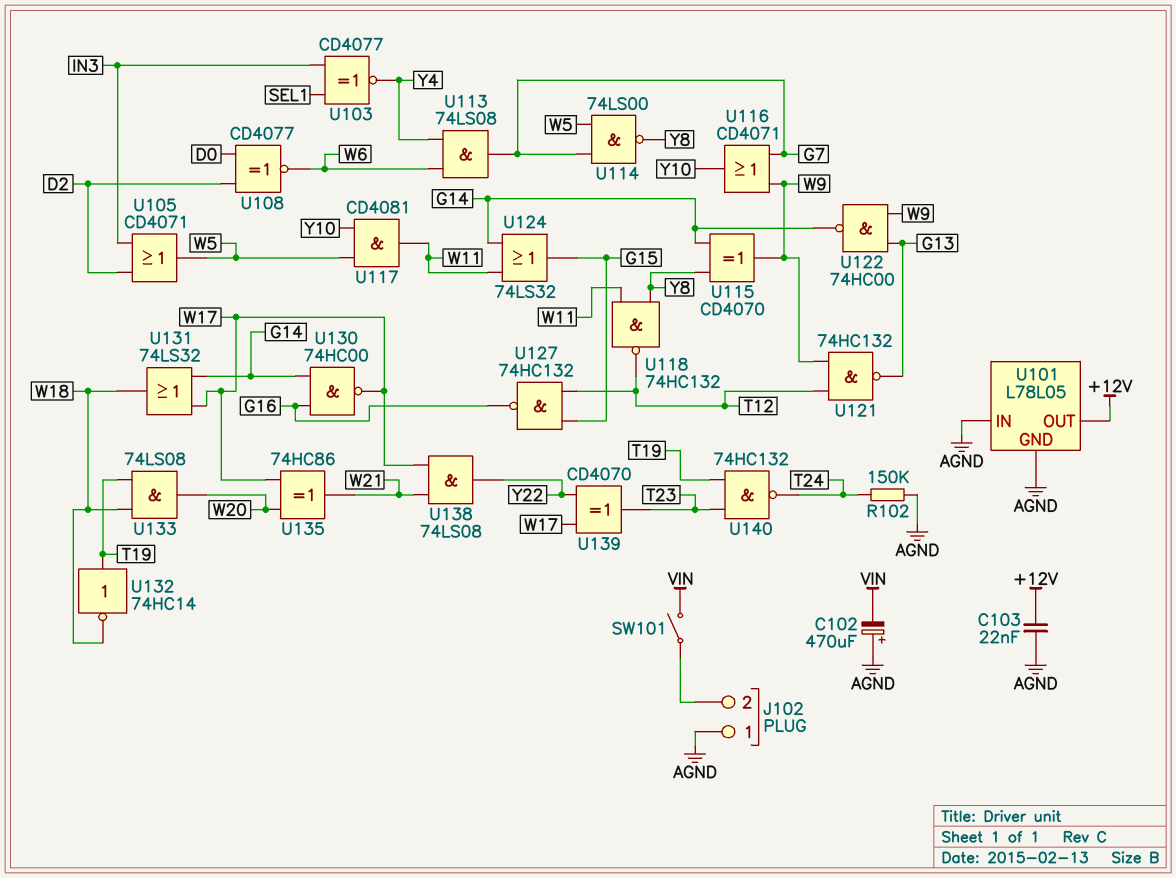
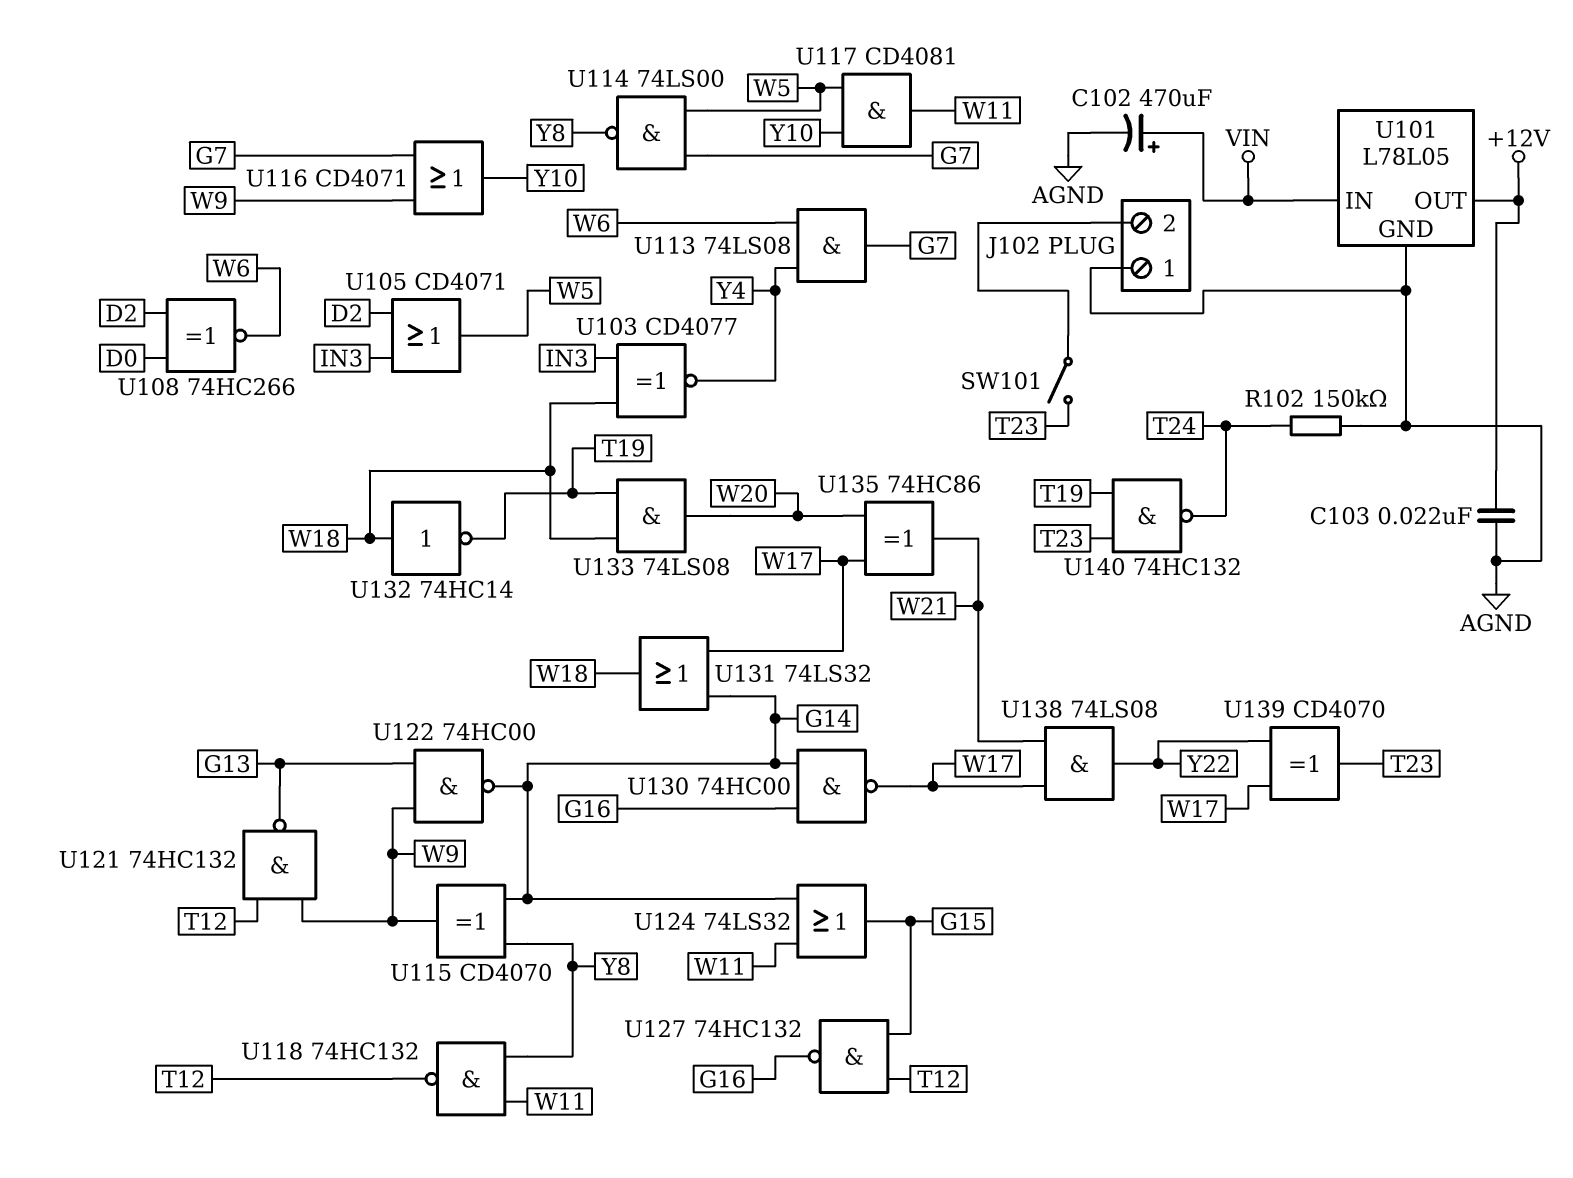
C102: 470uF (plus AGND, minus VIN) -> 470uF (plus VIN, minus AGND)
SW101: switch (J102/2, VIN) -> switch (J102/2, T23)
U101 pin IN: AGND -> VIN
U103: XNOR CD4077 (in IN3, in SEL1, out Y4) -> XNOR CD4077 (in IN3, in W18, out Y4)
U108: XNOR CD4077 (in D0, in D2, out W6) -> XNOR 74HC266 (in D0, in D2, out W6)
U132: NOT 74HC14 (in T19, out W18) -> NOT 74HC14 (in W18, out T19)

